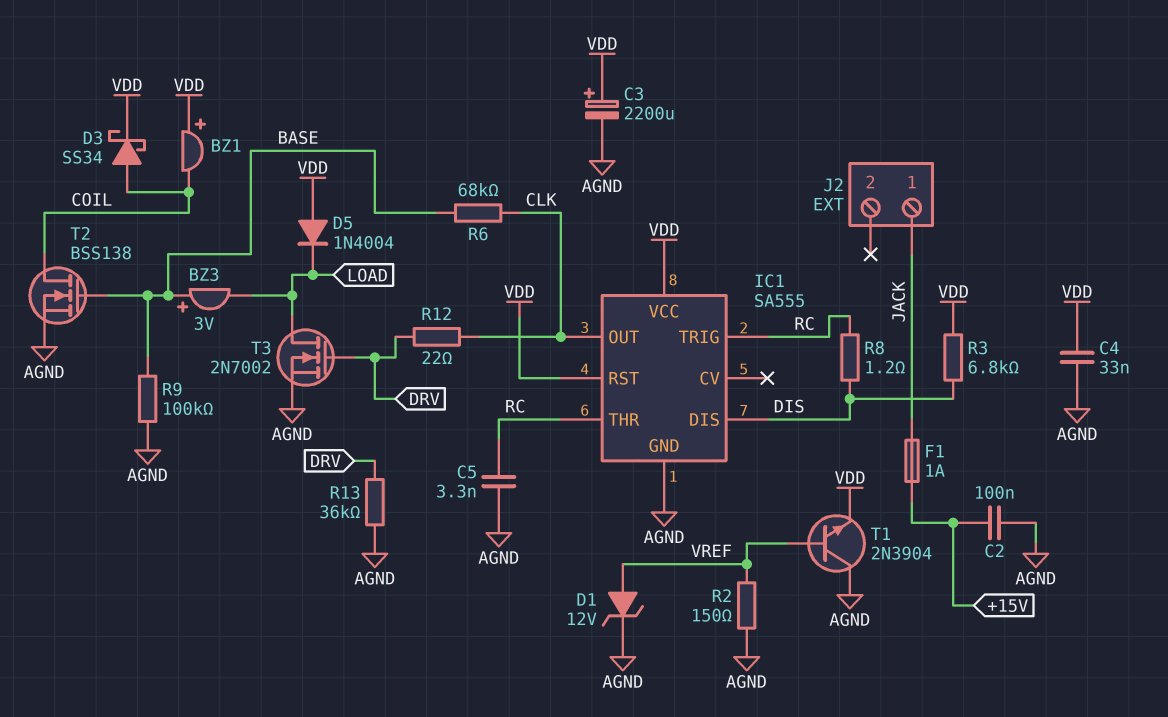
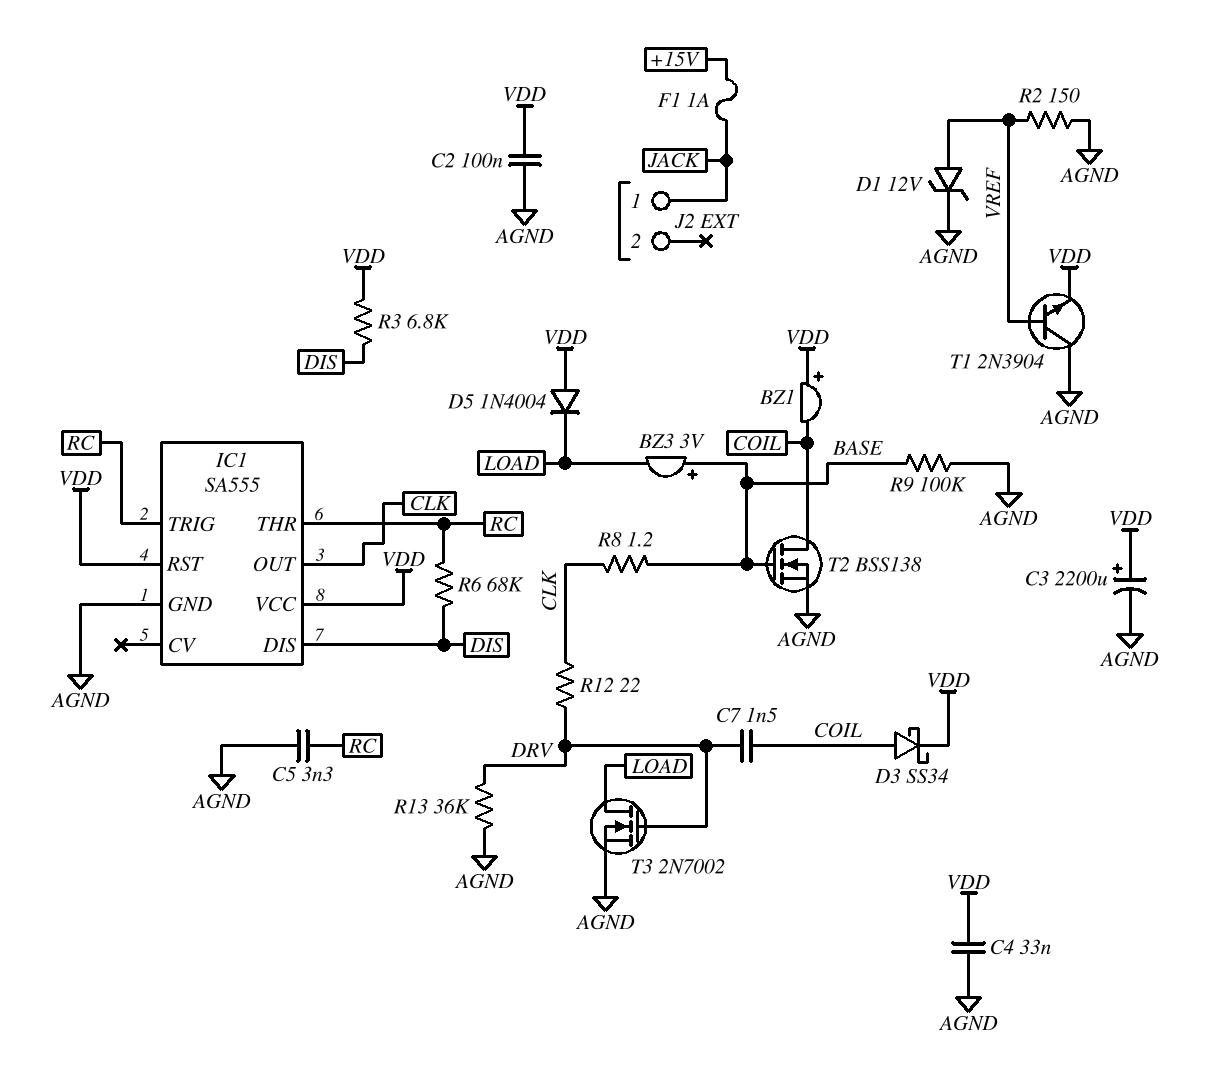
C2: 100nF (+15V, AGND) -> 100nF (AGND, VDD)
C7: none -> 1.5nF (COIL, DRV)
R6: 68k (BASE, CLK) -> 68k (DIS, RC)
R8: 1.2 (DIS, RC) -> 1.2 (BASE, CLK)

